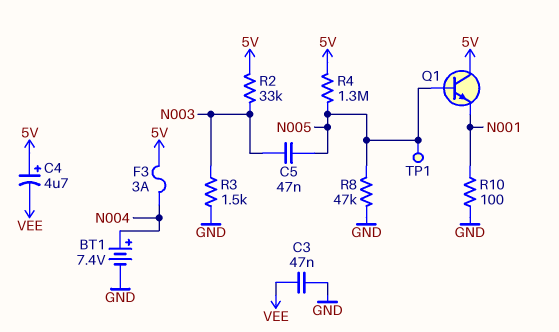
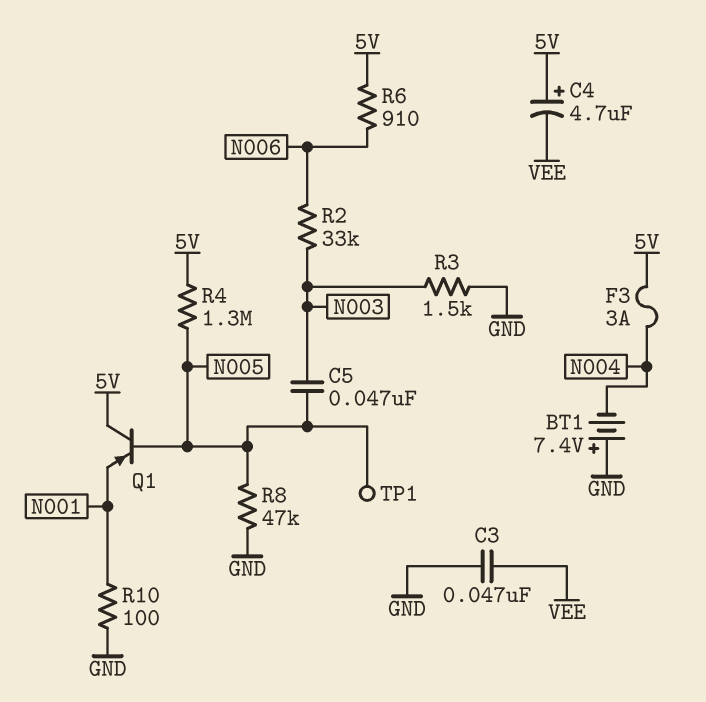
BT1: 7.4V (plus N004, minus GND) -> 7.4V (plus GND, minus N004)
Q1: NPN (B N005, C 5V, E N001) -> PNP (B N005, C 5V, E N001)
R2: 33k (5V, N003) -> 33k (N003, N006)
R6: none -> 910 (5V, N006)

